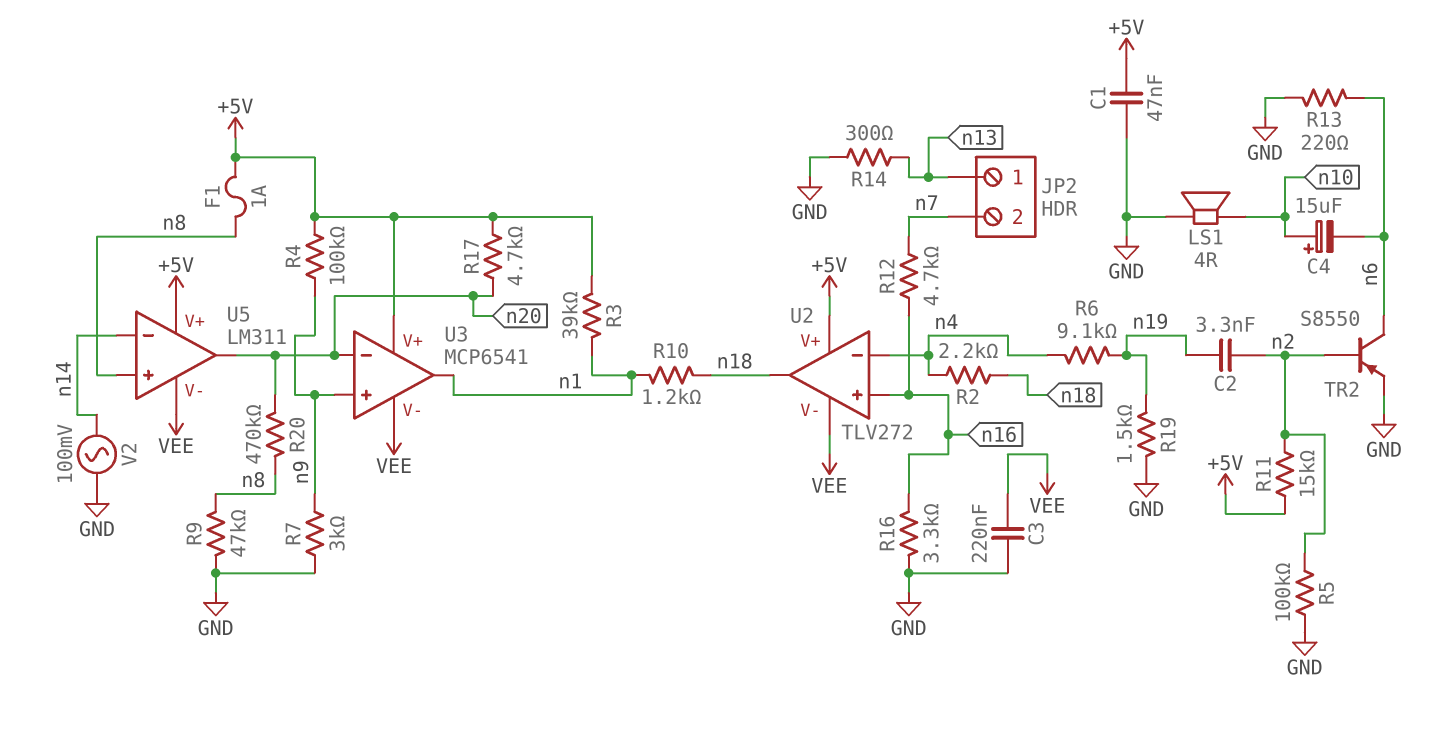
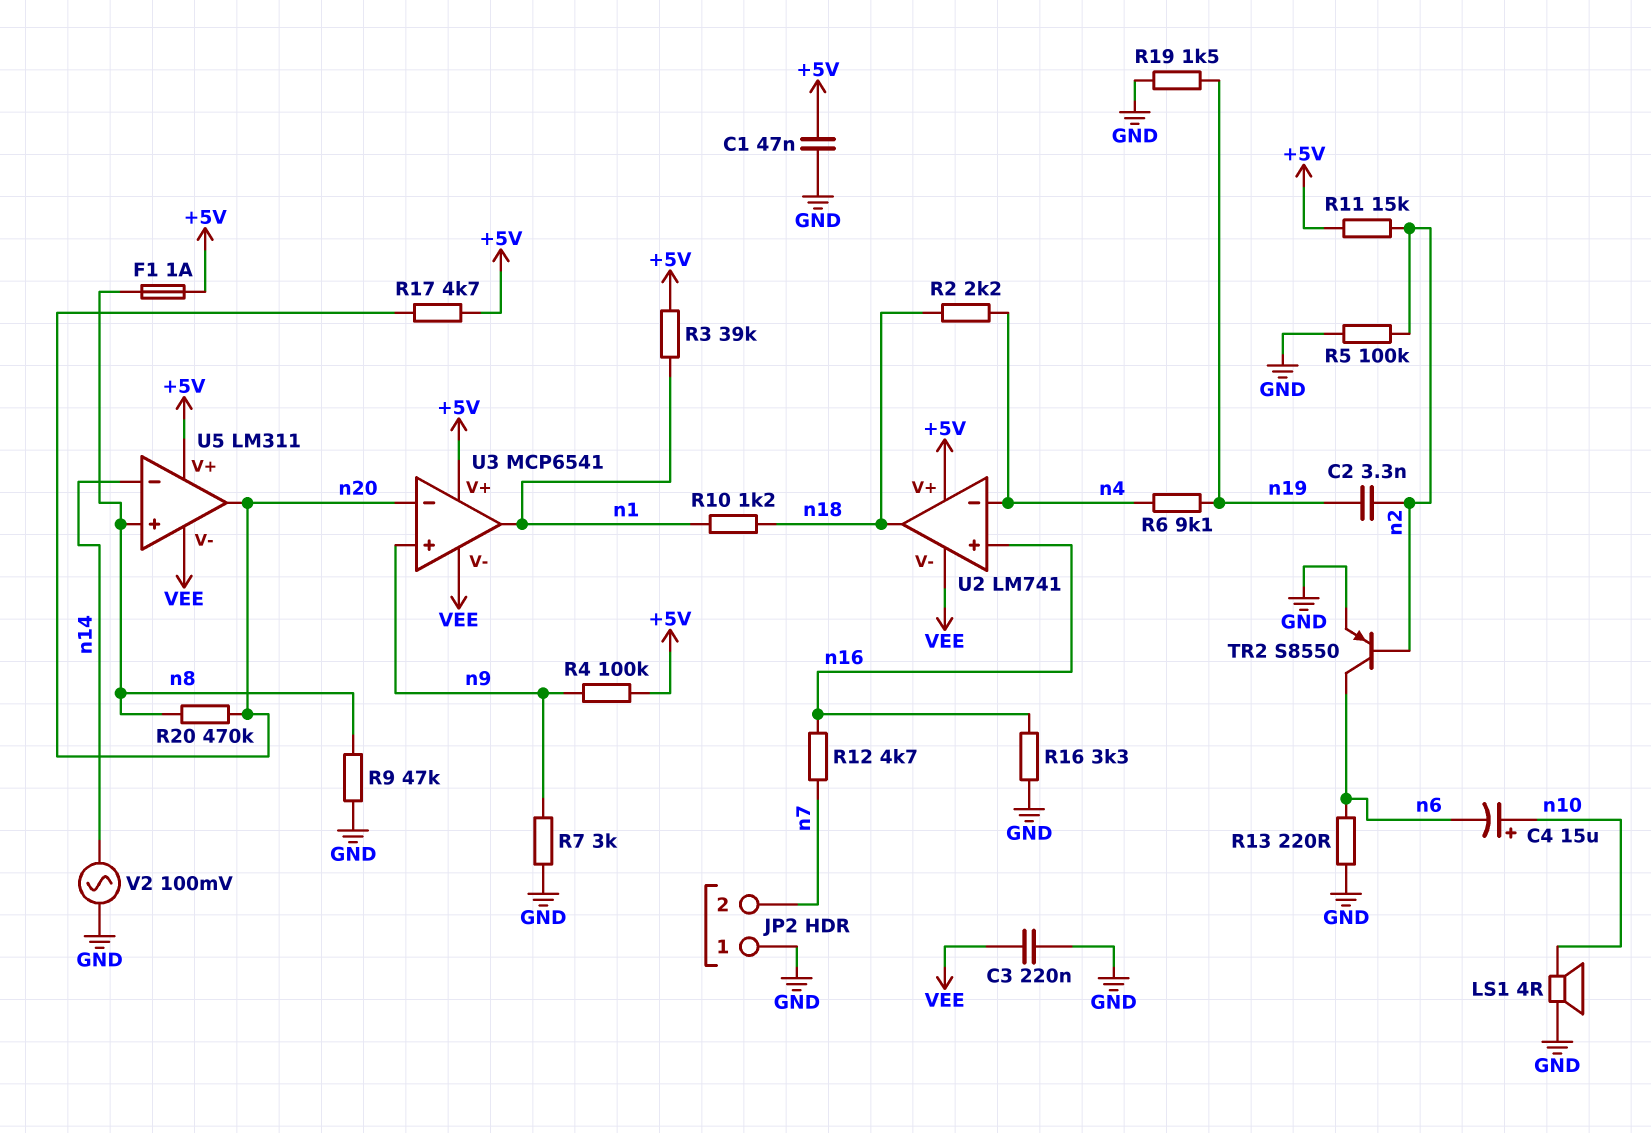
JP2 pin 1: n13 -> GND
R14: 300 (GND, n13) -> none
U2: TLV272 -> LM741

